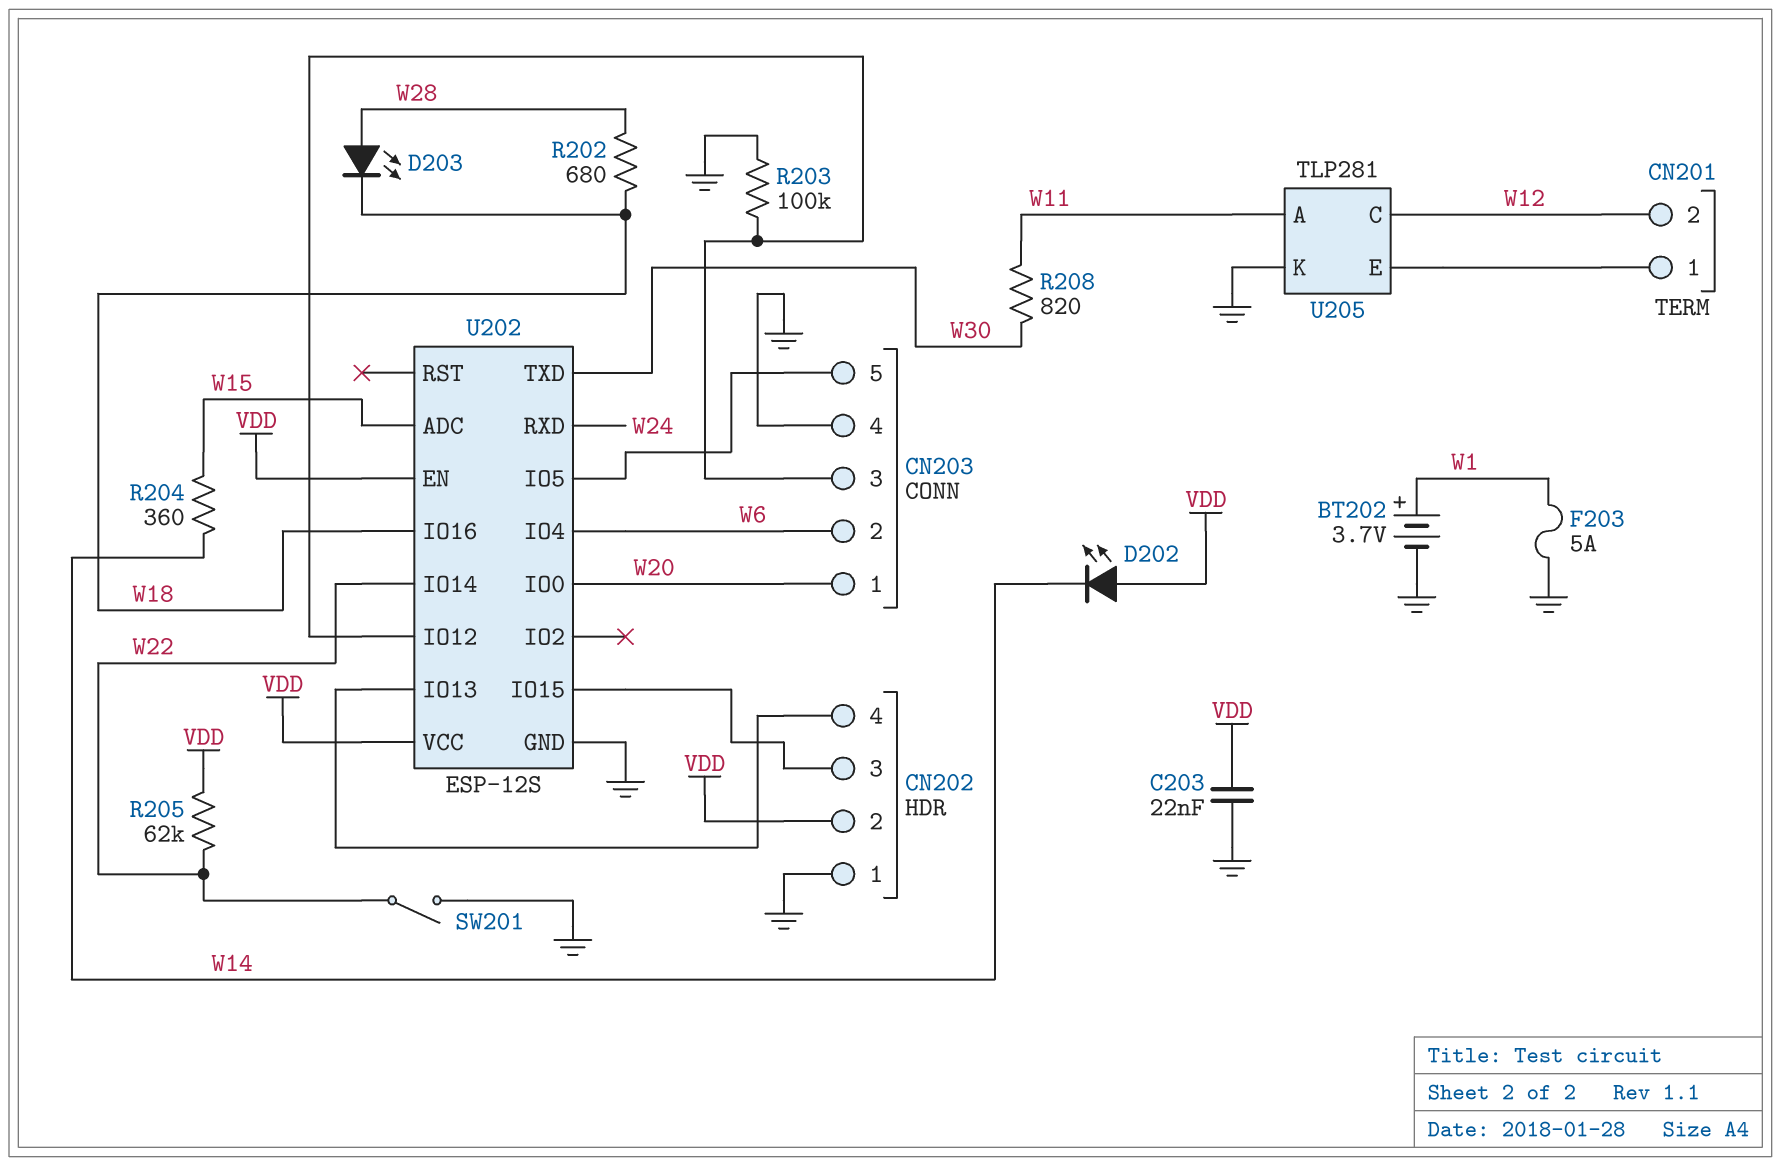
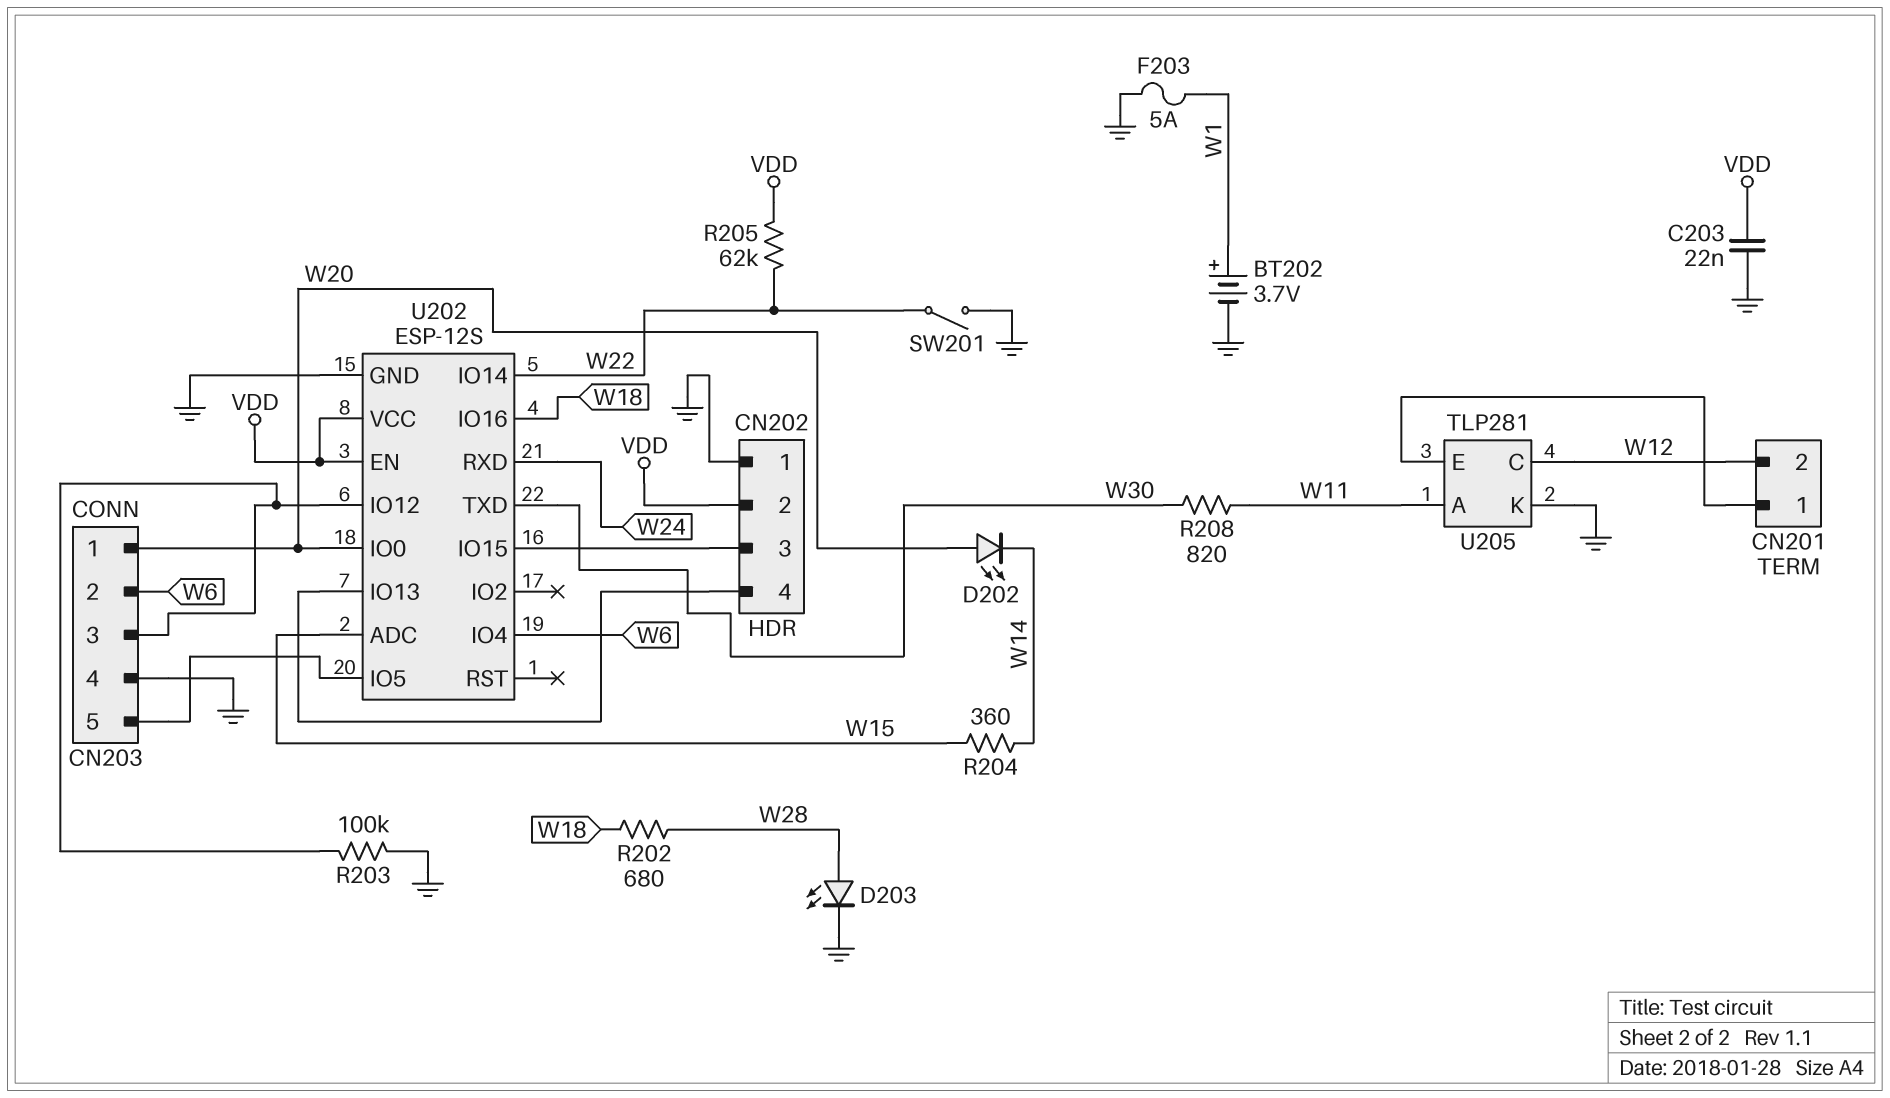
D202: LED (A VDD, K W14) -> LED (A W20, K W14)
D203: LED (A W28, K W18) -> LED (A W28, K GND)

